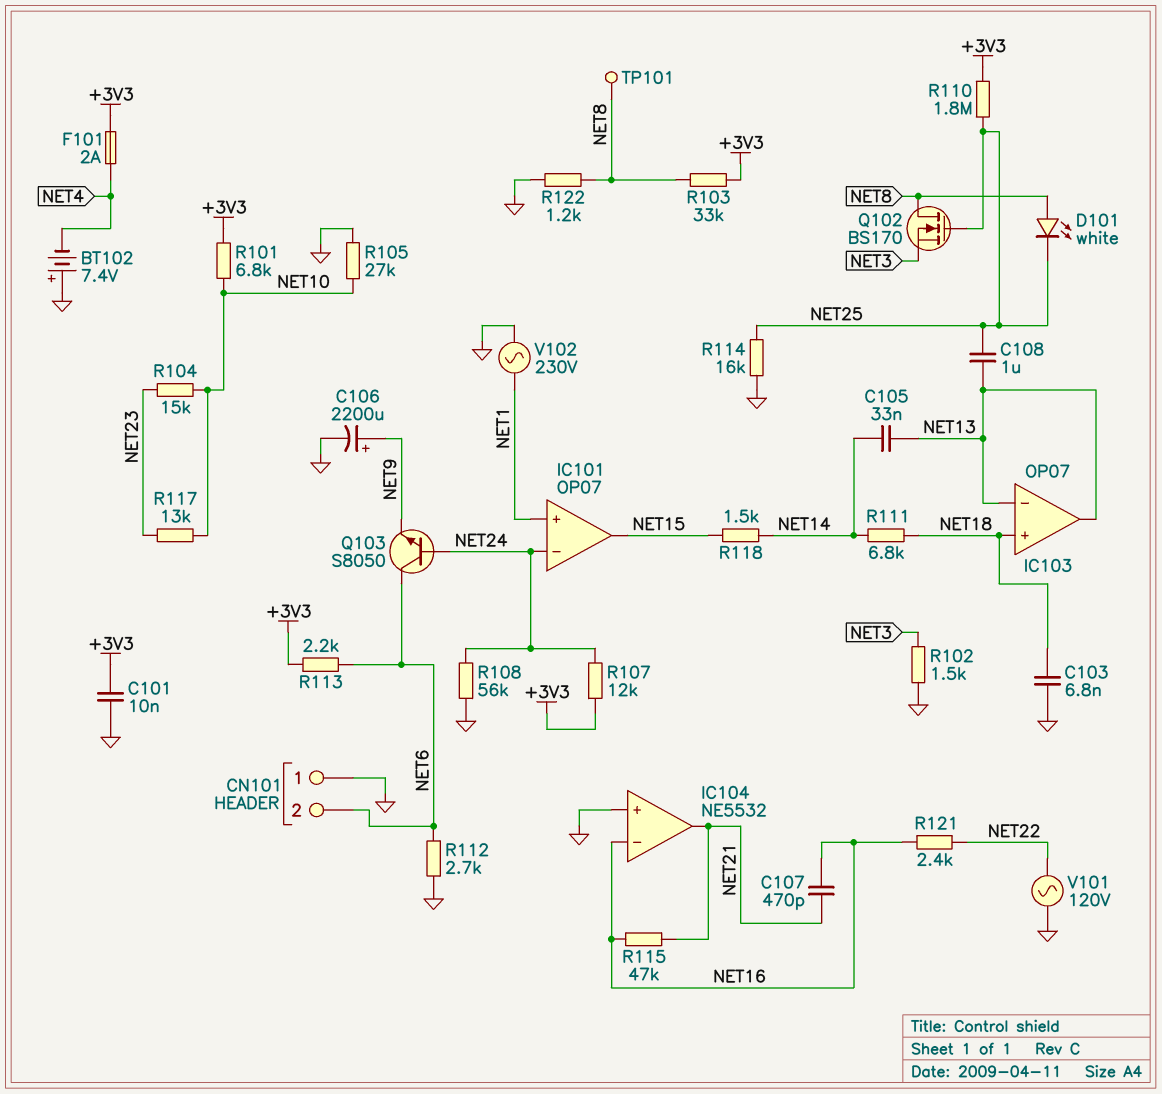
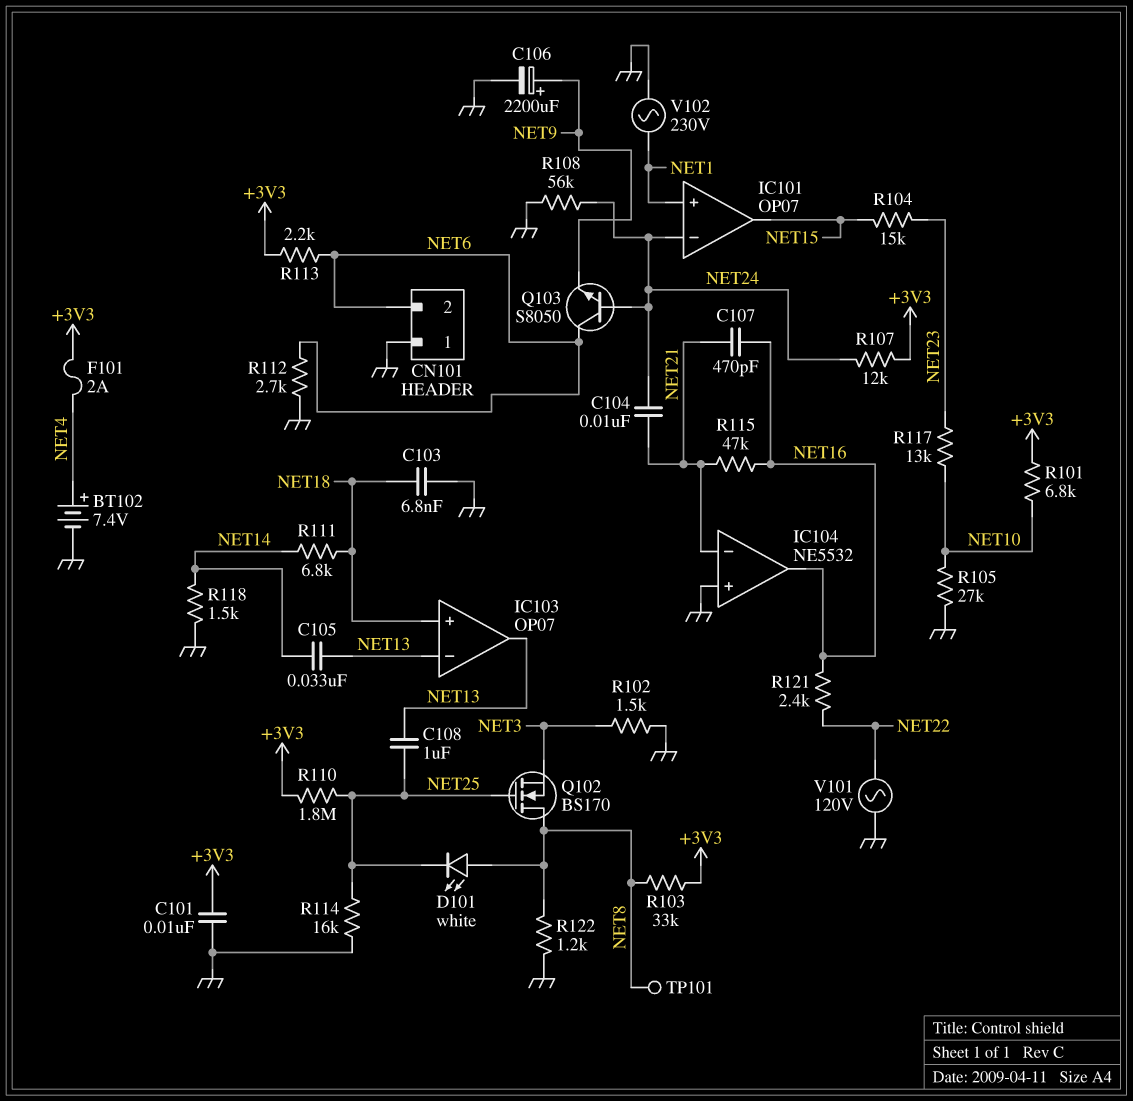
BT102: 7.4V (plus GND, minus NET4) -> 7.4V (plus NET4, minus GND)
C104: none -> 10nF (NET21, NET24)
IC104 pin in-: NET16 -> NET21
IC104 pin out: NET21 -> NET16
R104: 15k (NET10, NET23) -> 15k (NET15, NET23)
R118: 1.5k (NET14, NET15) -> 1.5k (GND, NET14)

